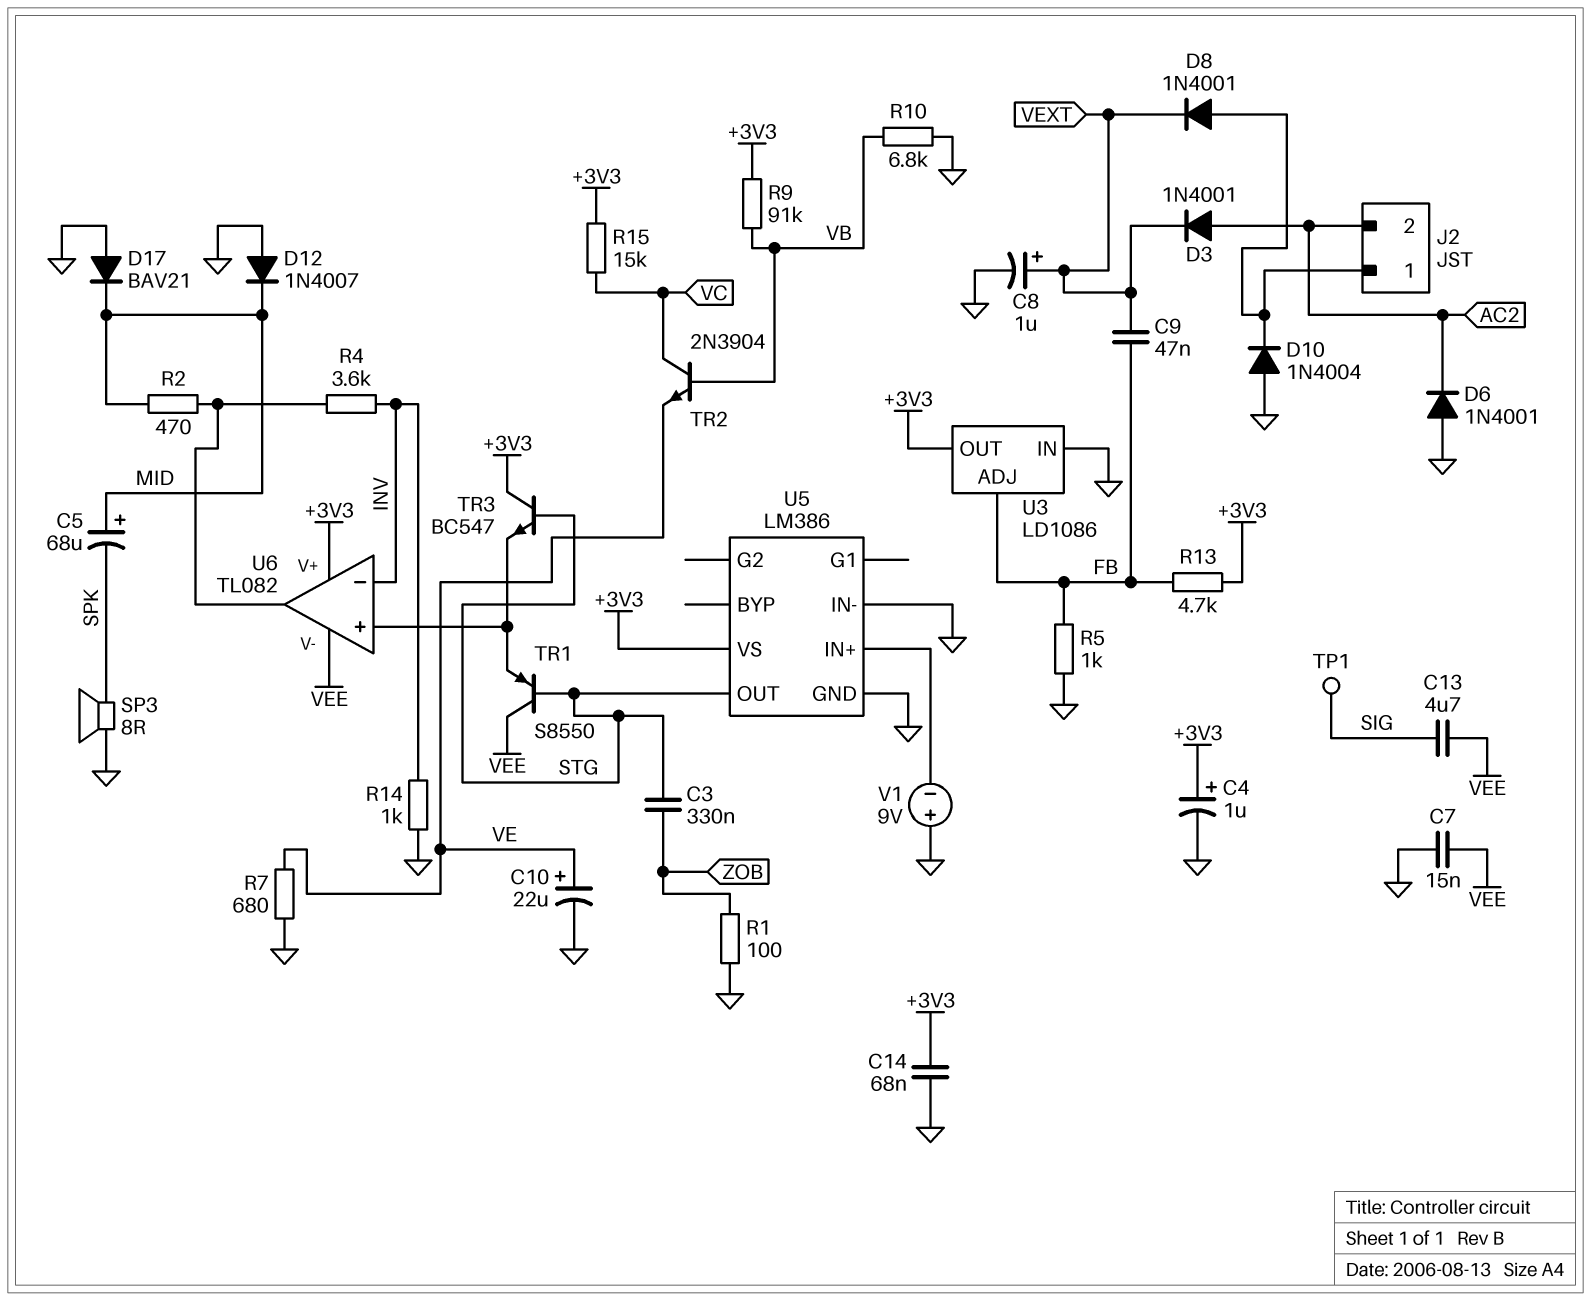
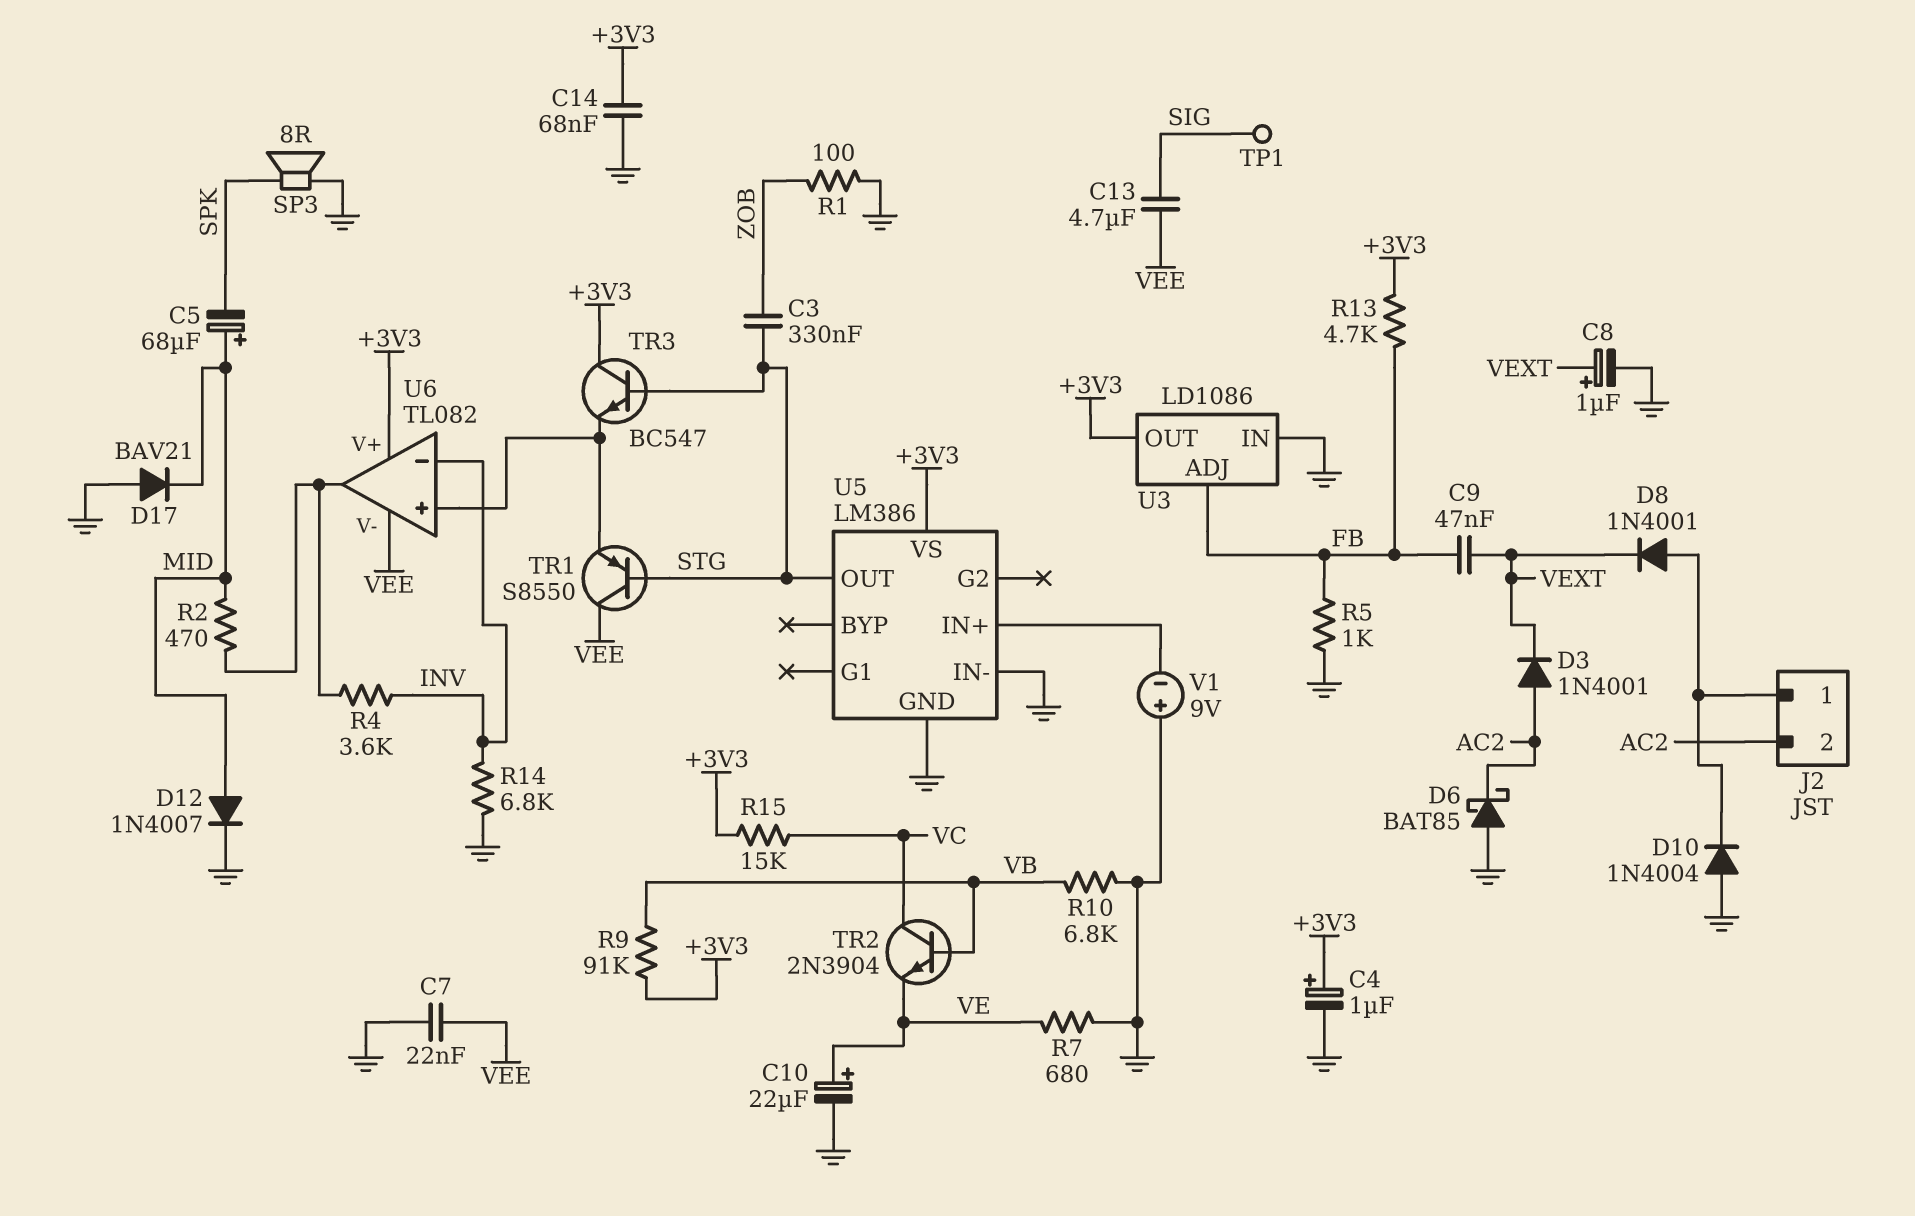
C7: 15nF (GND, VEE) -> 22nF (GND, VEE)
D6: diode 1N4001 (A GND, K AC2) -> schottky BAT85 (A GND, K AC2)
D12: diode 1N4007 (A GND, K MID) -> diode 1N4007 (A MID, K GND)
R14: 1k (GND, INV) -> 6.8k (GND, INV)

